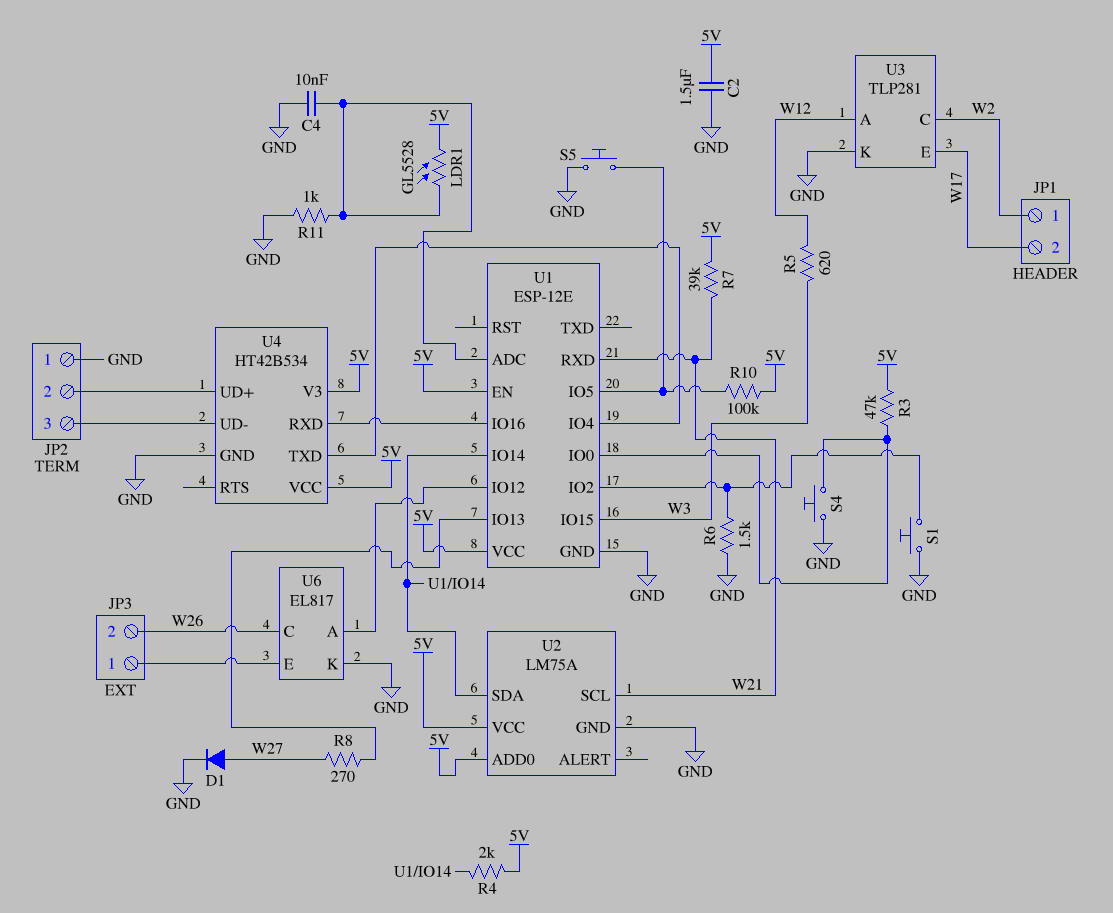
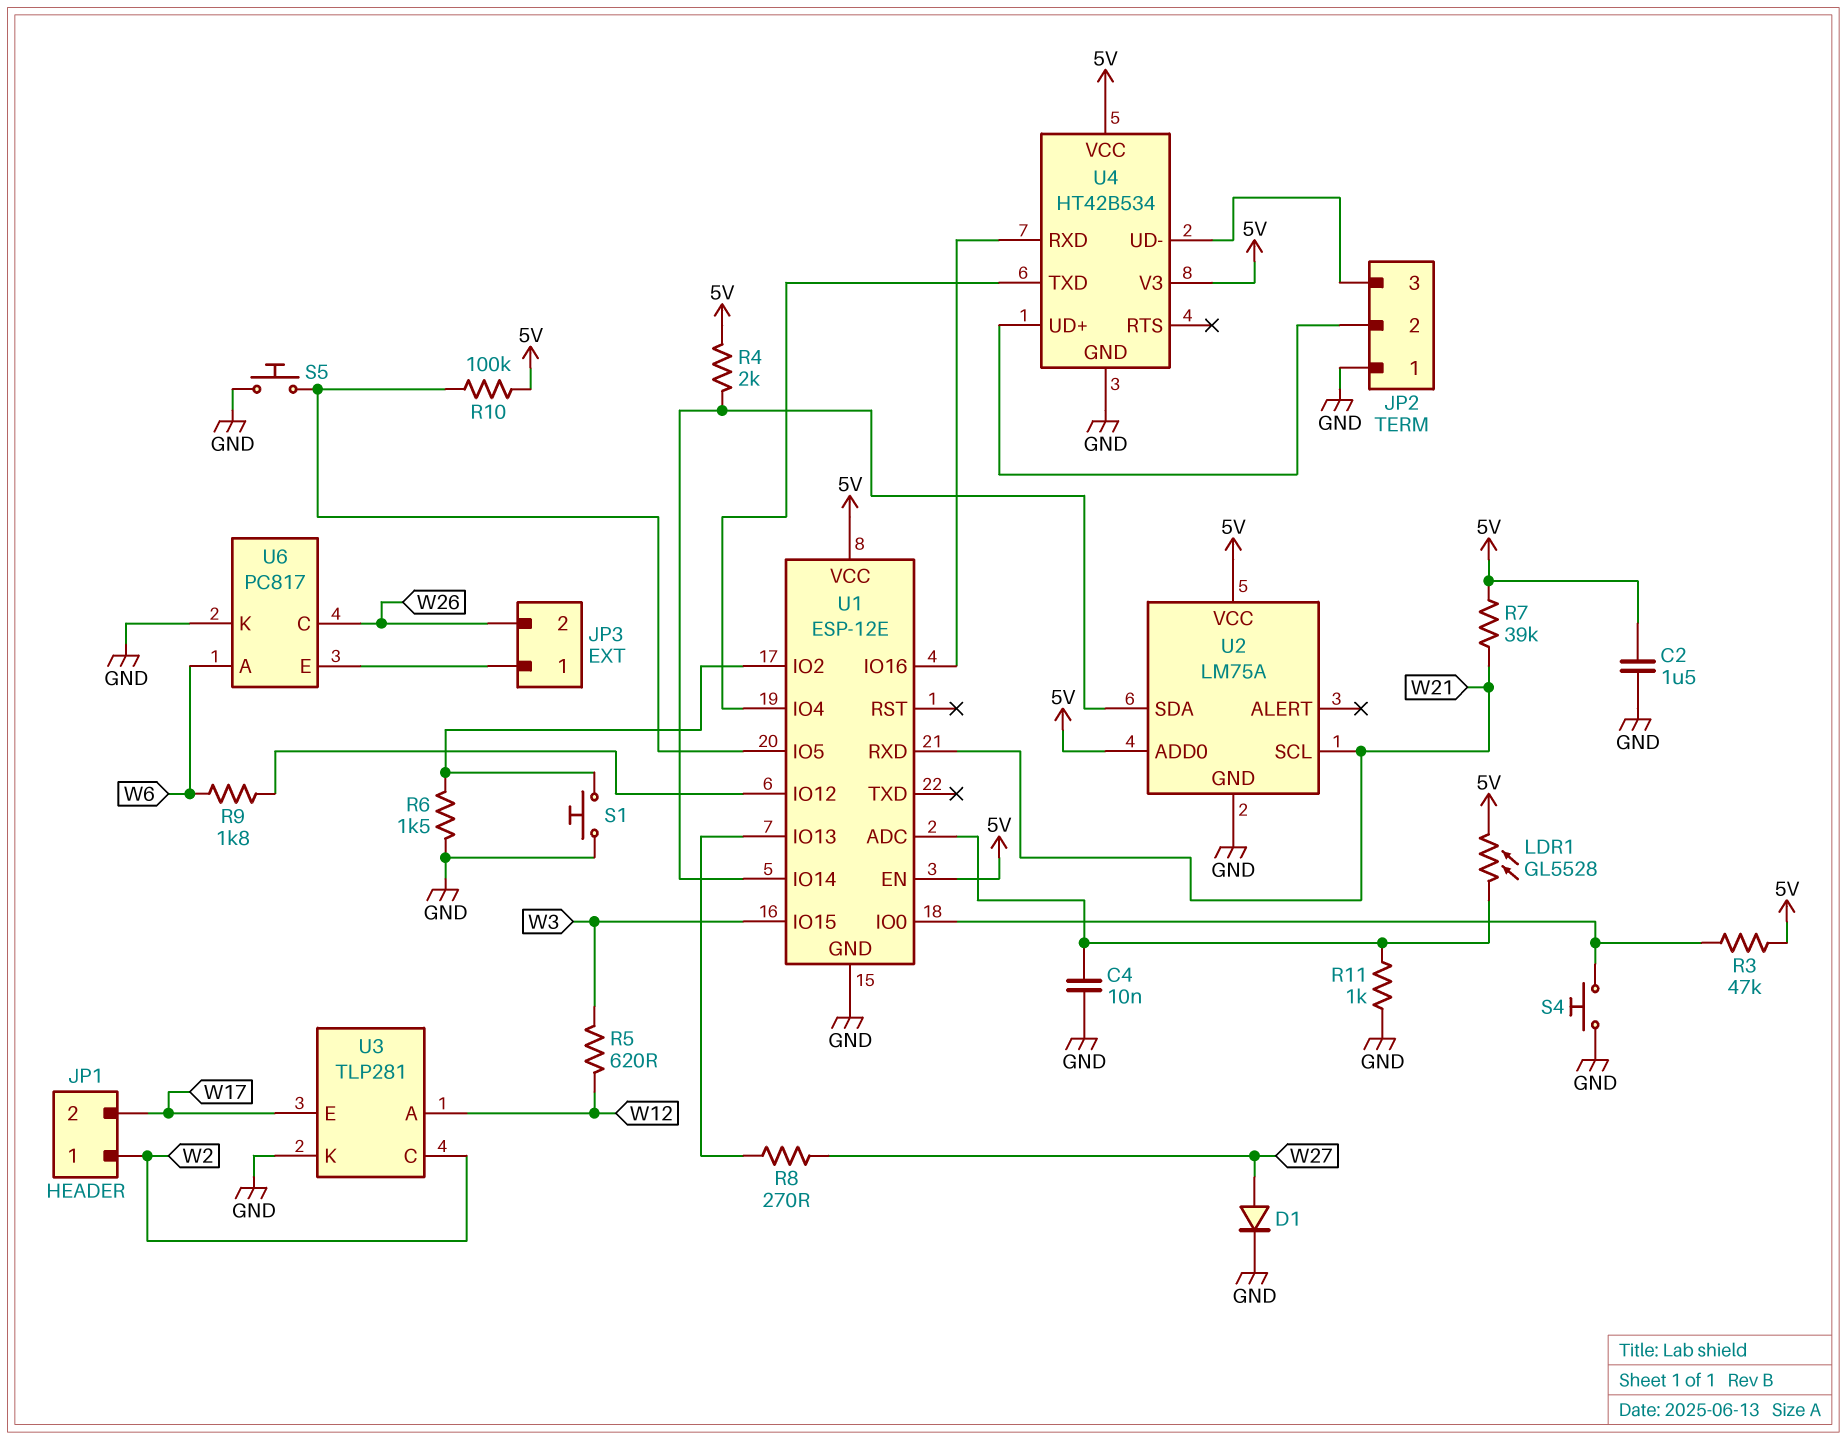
R9: none -> 1.8k (U1/IO12, W6)
U6: EL817 -> PC817
U6 pin A: U1/IO12 -> W6

